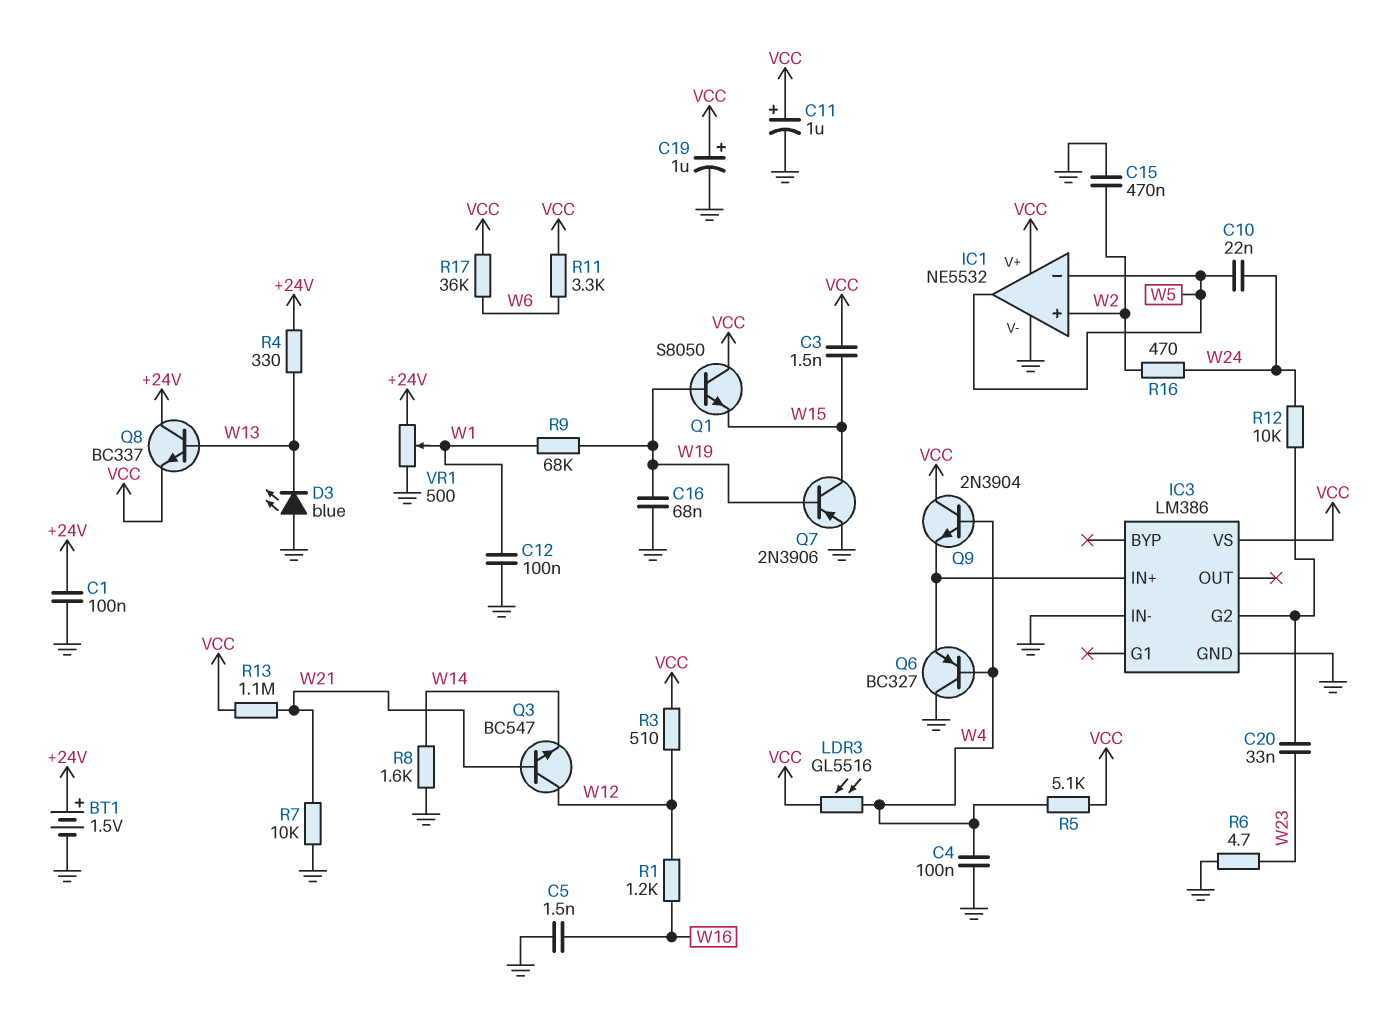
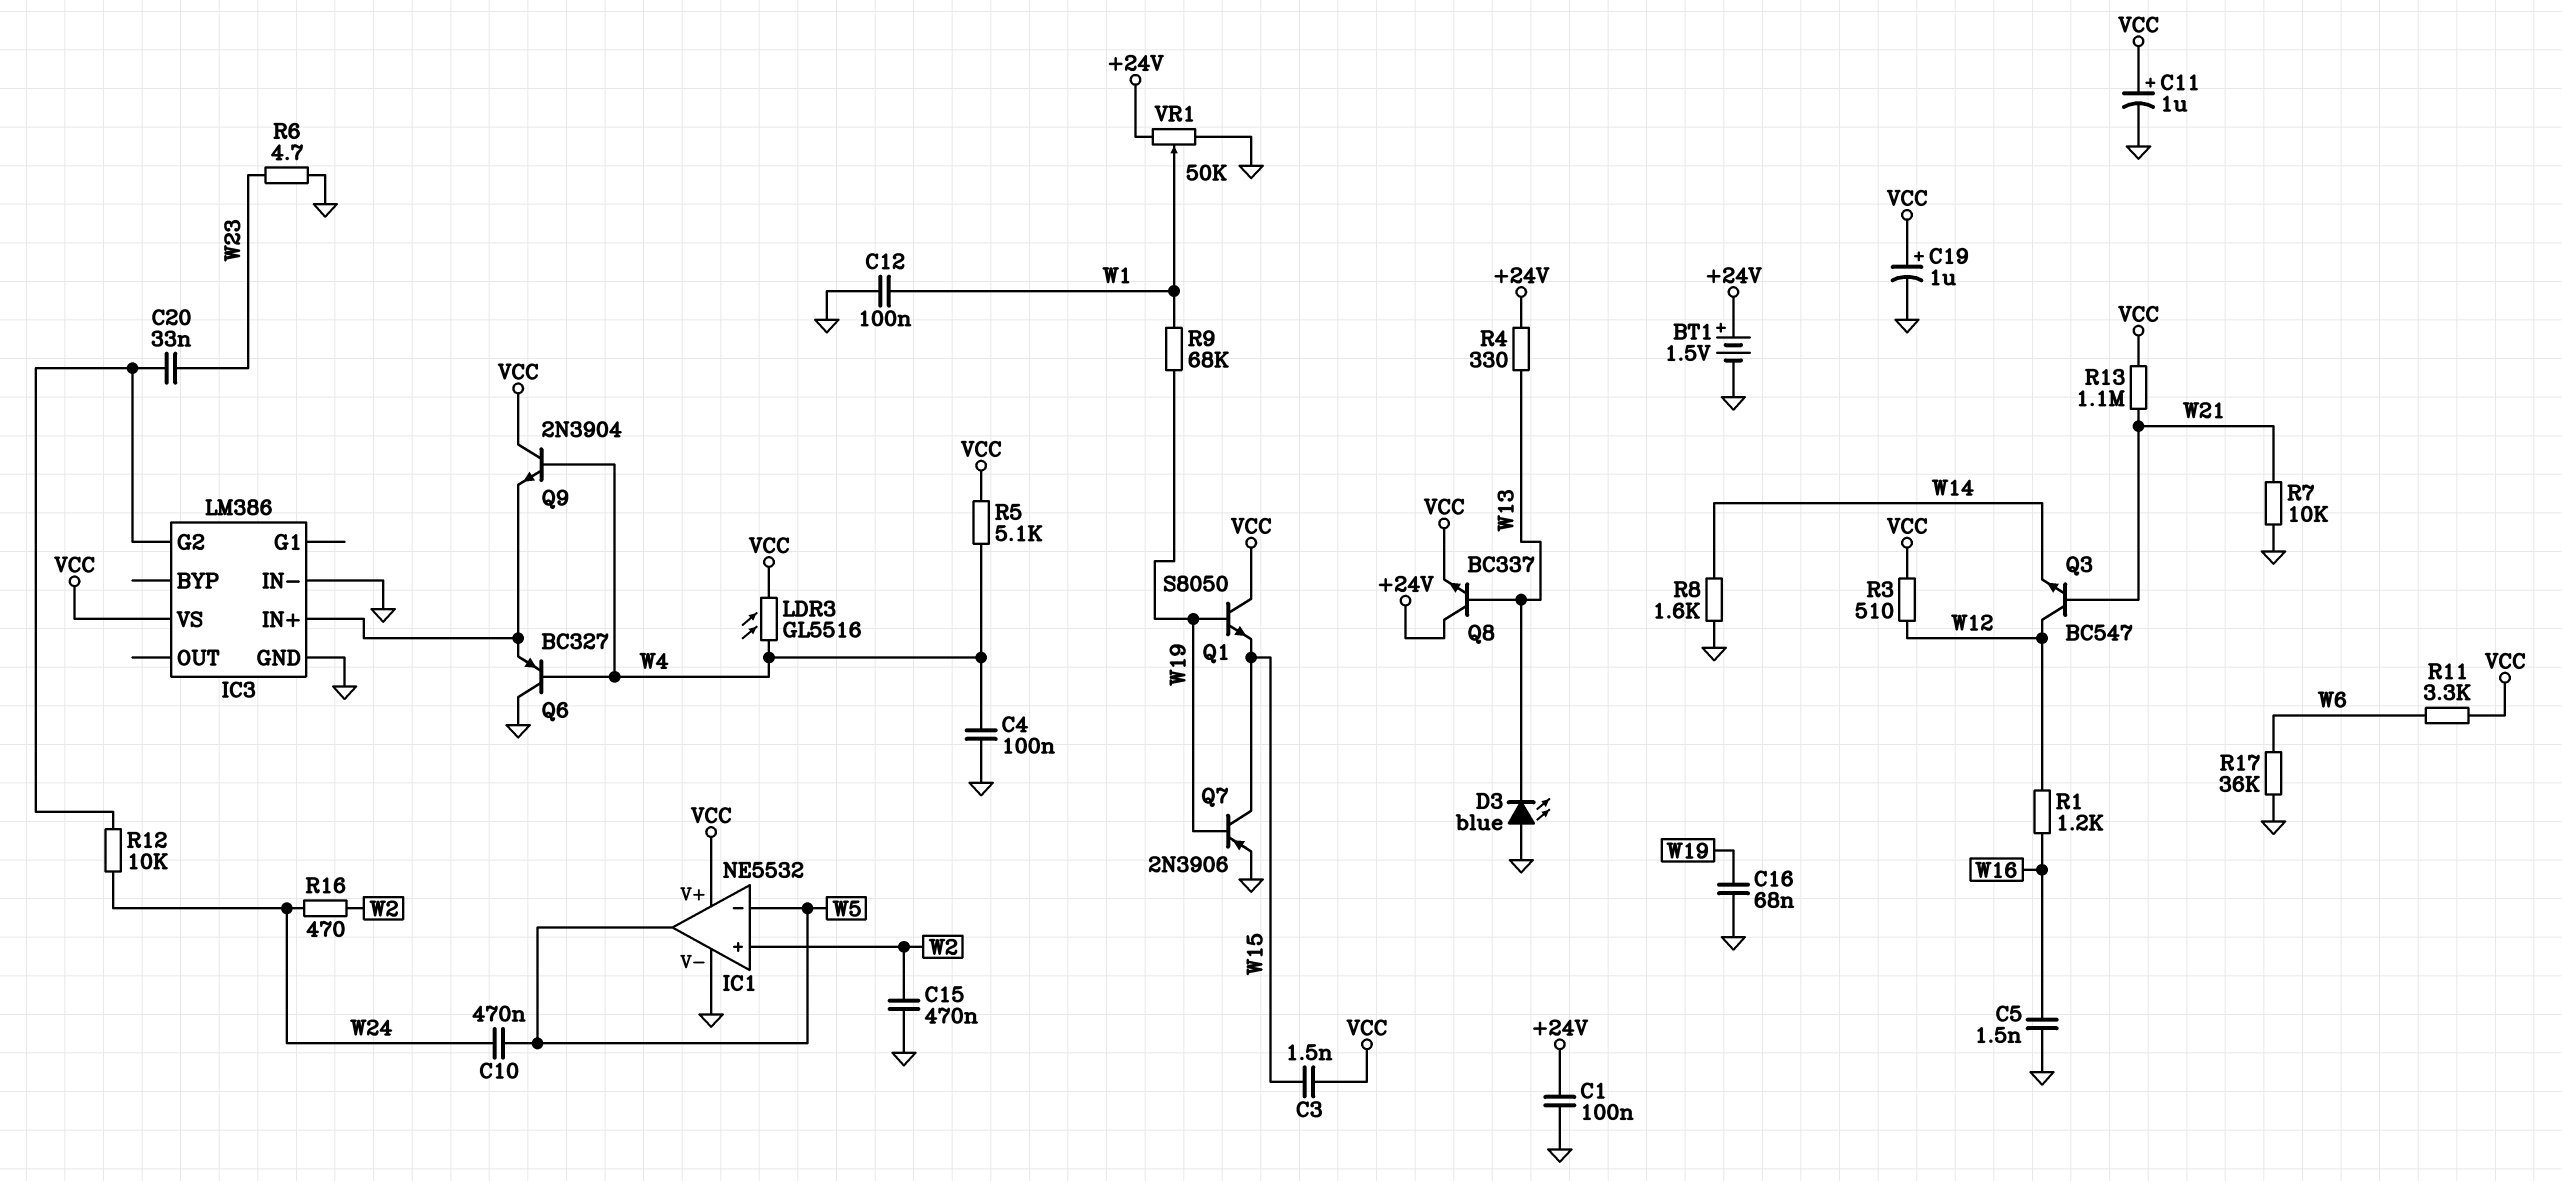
C10: 22nF (W5, W24) -> 470nF (W5, W24)
R17: 36k (VCC, W6) -> 36k (GND, W6)
VR1: 500 (+24V, GND, wiper W1) -> 50k (+24V, GND, wiper W1)

